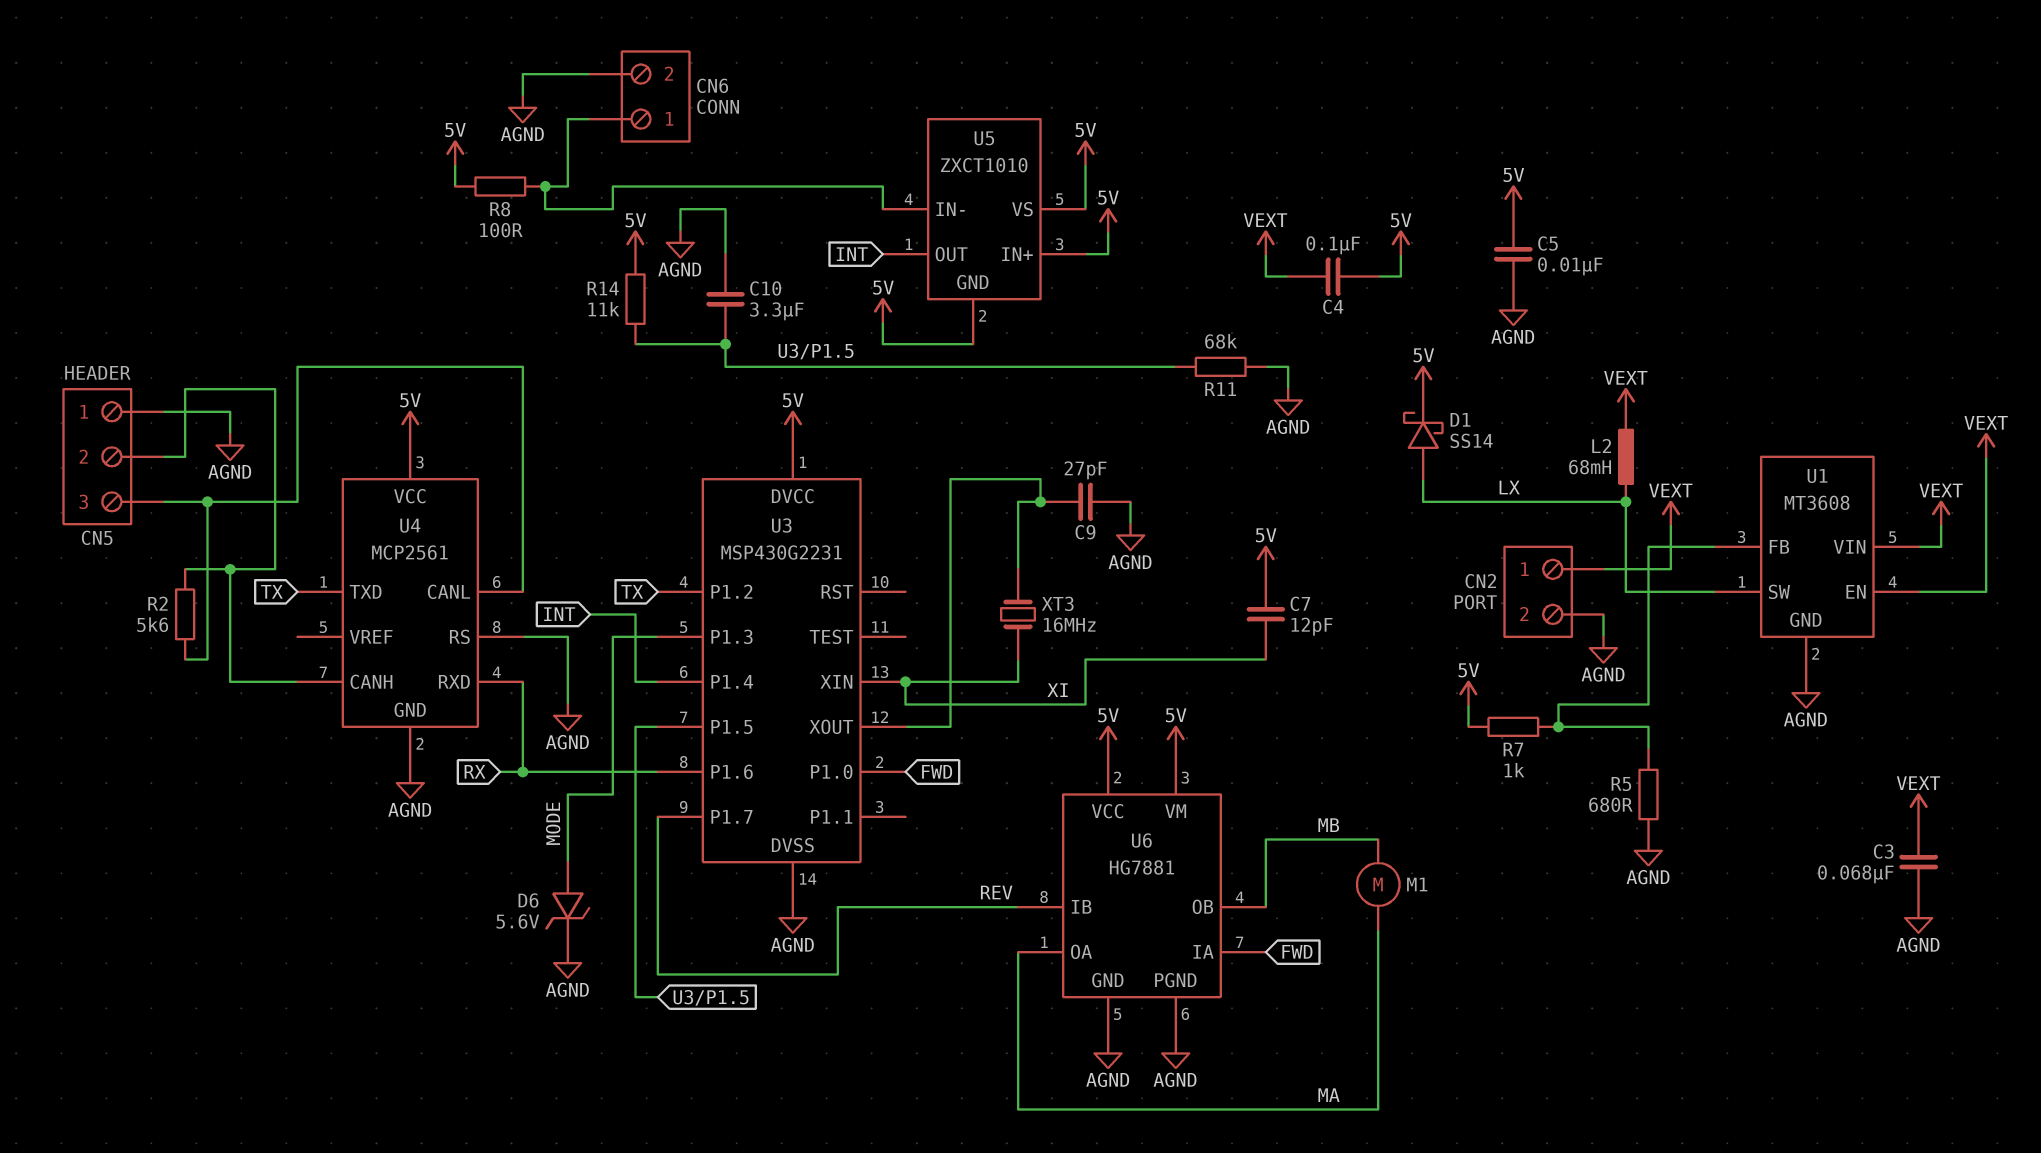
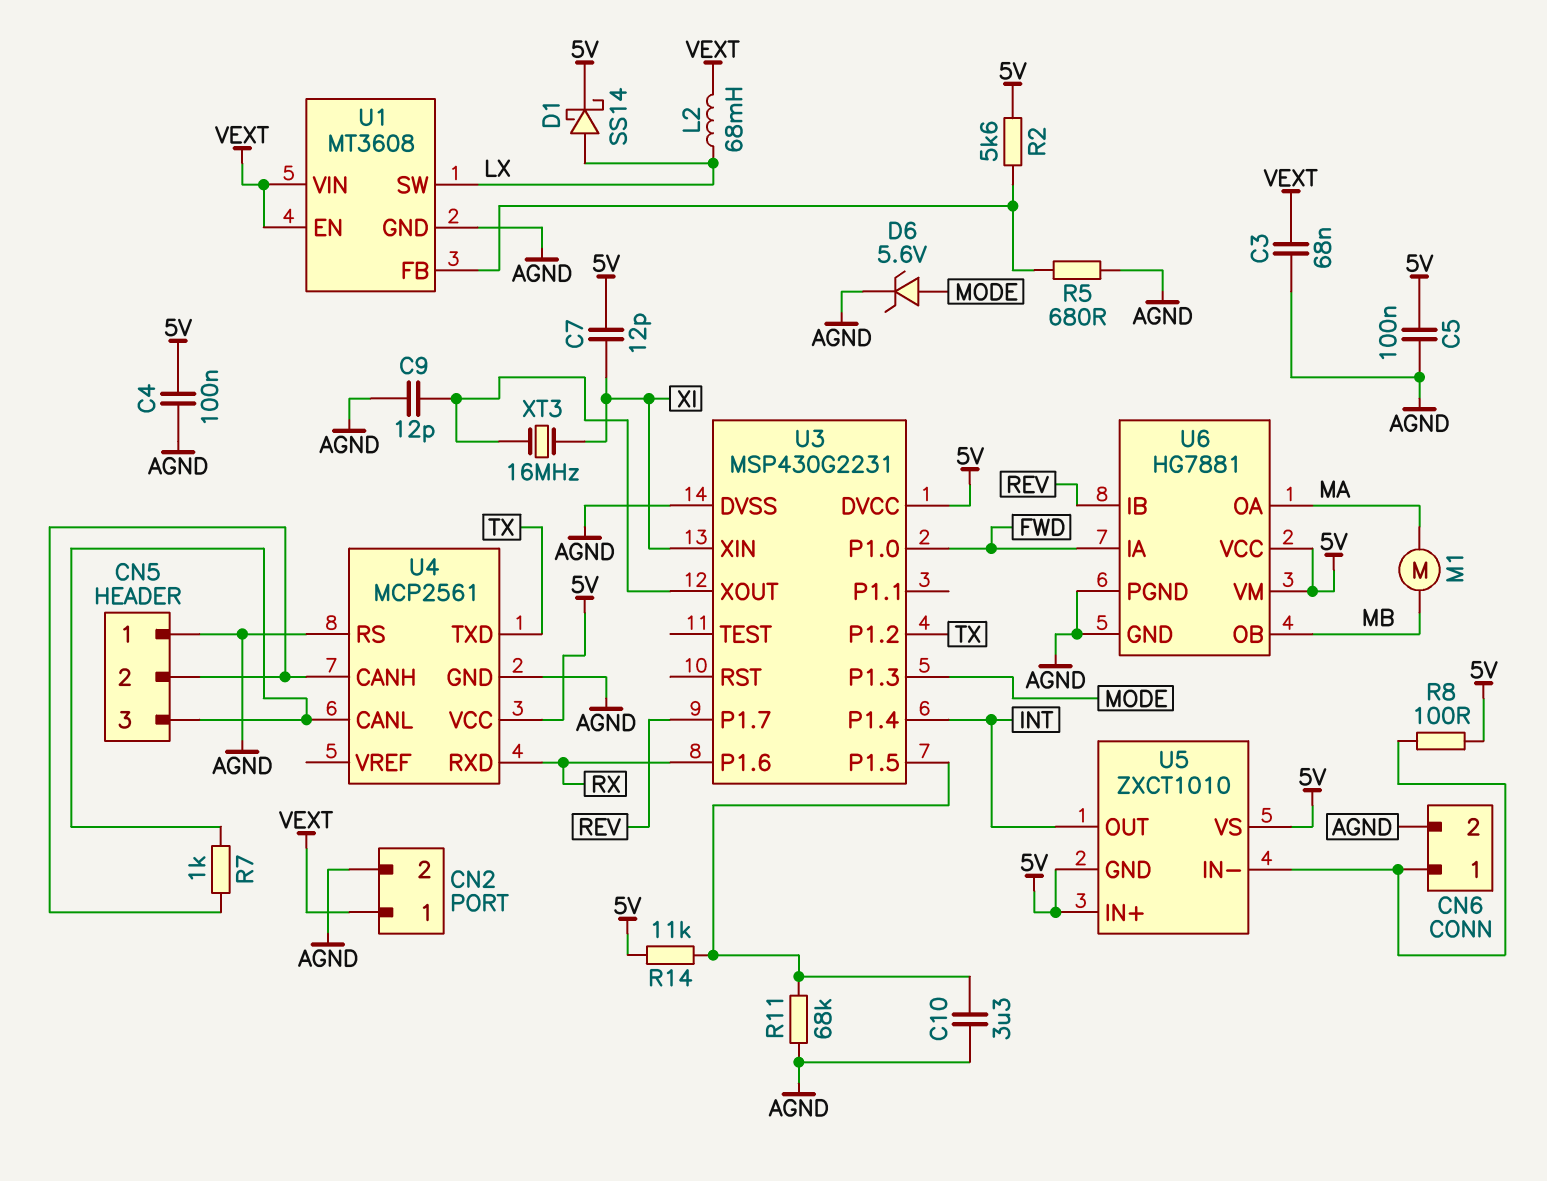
C4: 100nF (5V, VEXT) -> 100nF (5V, AGND)
C5: 10nF (5V, AGND) -> 100nF (5V, AGND)
C9: 27pF (AGND, U3/XOUT) -> 12pF (AGND, U3/XOUT)
R2: 5.6k (CN5/2, CN5/3) -> 5.6k (5V, U1/FB)
R7: 1k (5V, U1/FB) -> 1k (CN5/2, CN5/3)

